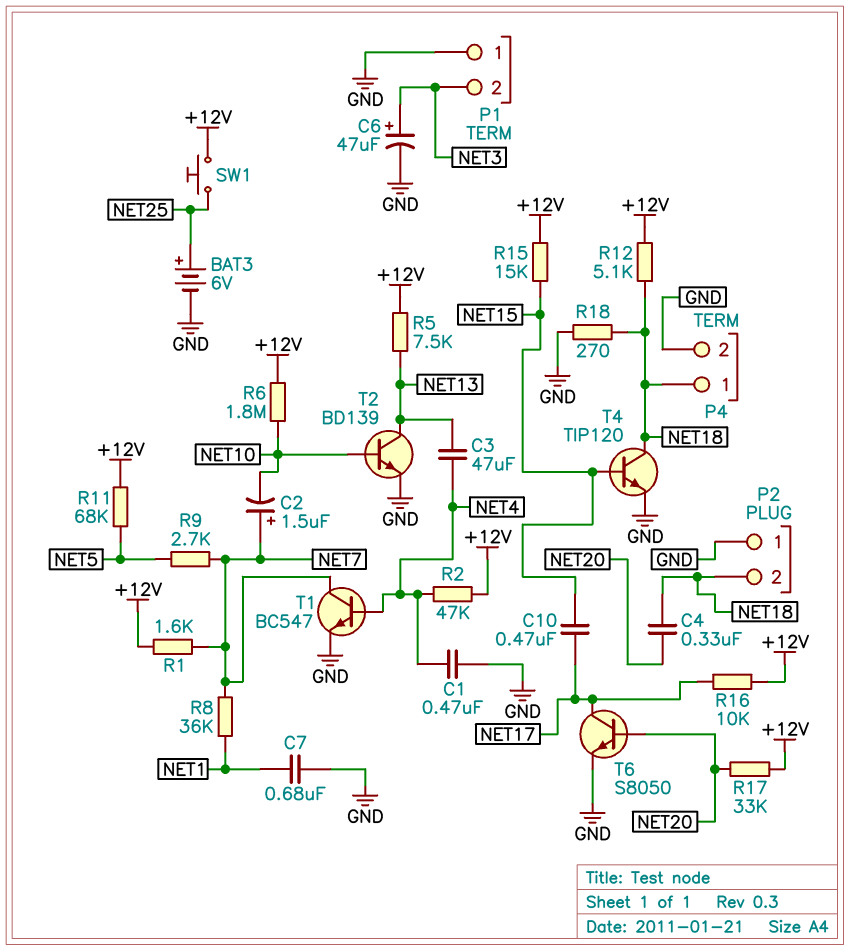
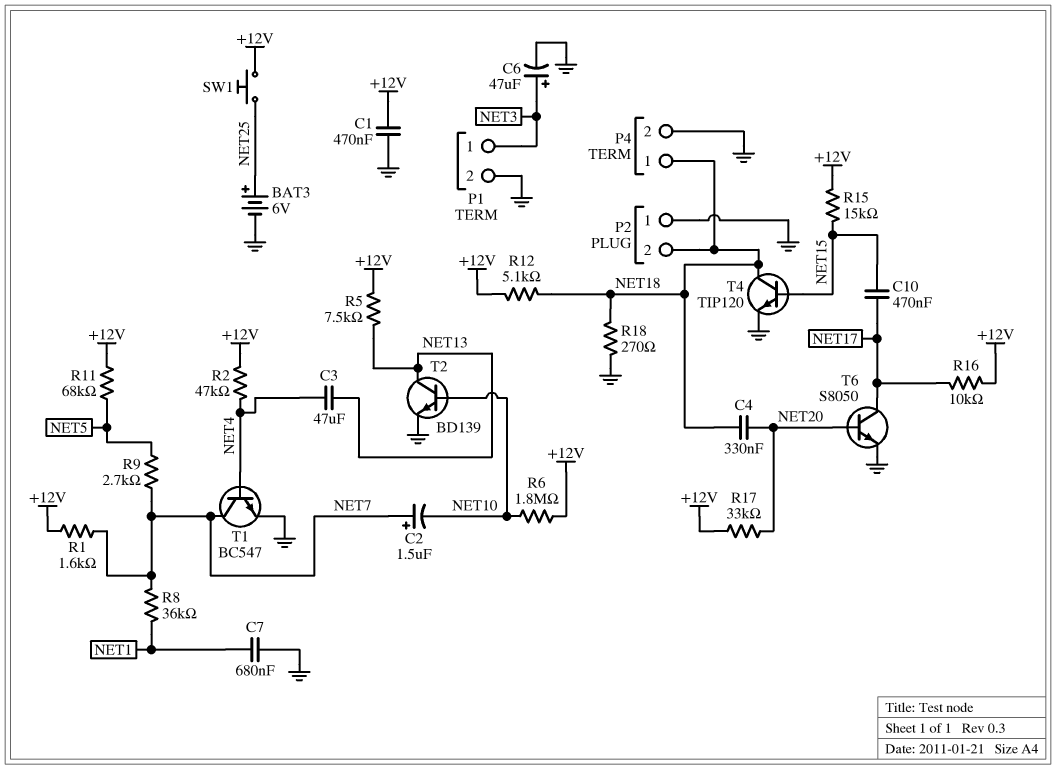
C1: 470nF (GND, NET4) -> 470nF (+12V, GND)
P1 pin 1: GND -> NET3
P1 pin 2: NET3 -> GND

